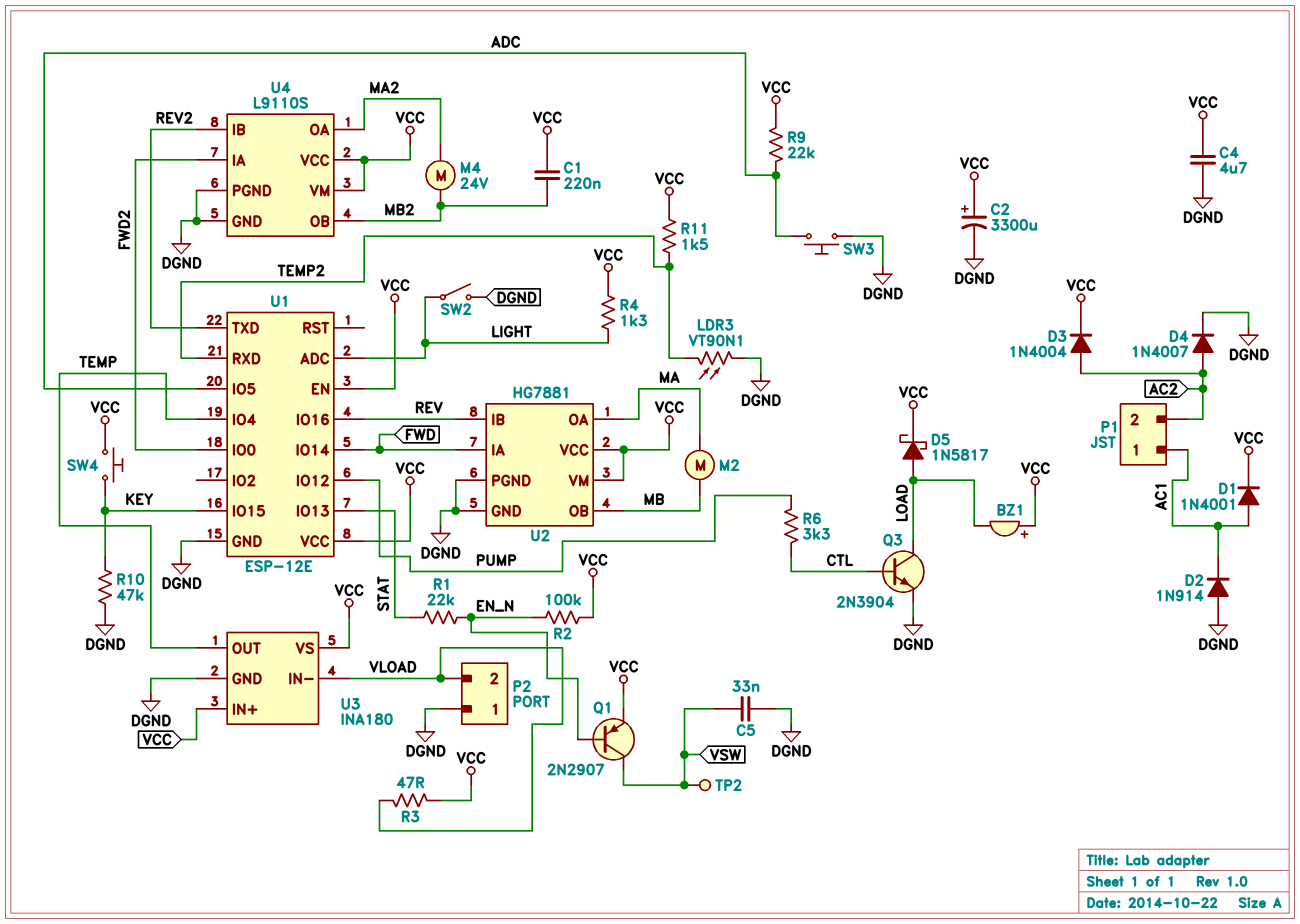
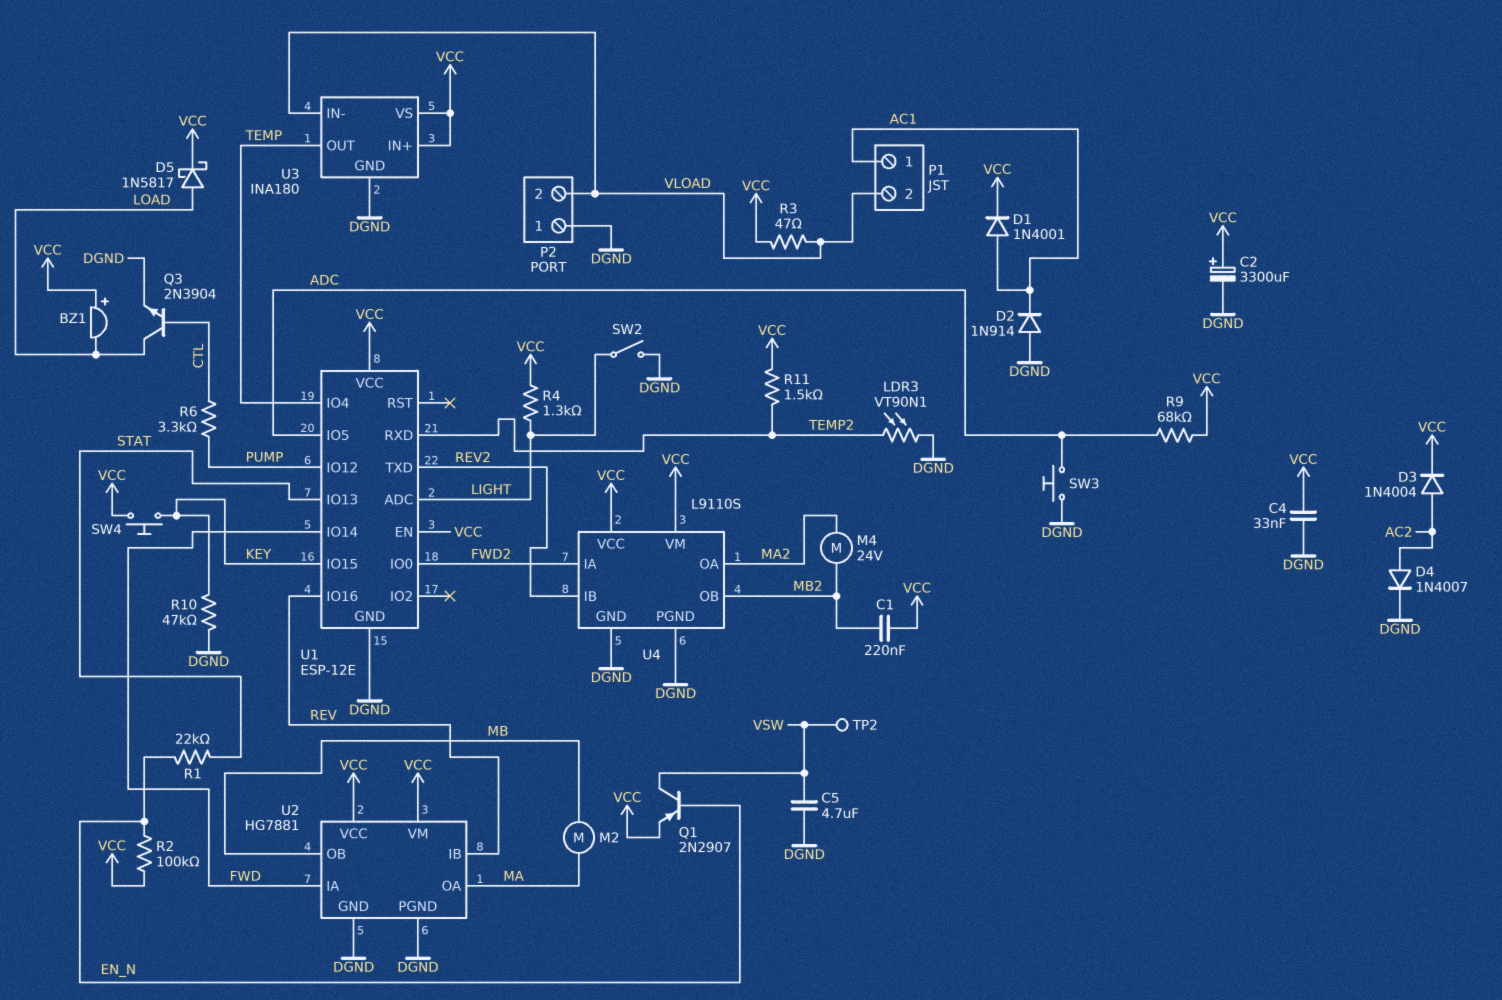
C4: 4.7uF (DGND, VCC) -> 33nF (DGND, VCC)
C5: 33nF (DGND, VSW) -> 4.7uF (DGND, VSW)
P1 pin 2: AC2 -> VLOAD
R9: 22k (ADC, VCC) -> 68k (ADC, VCC)

